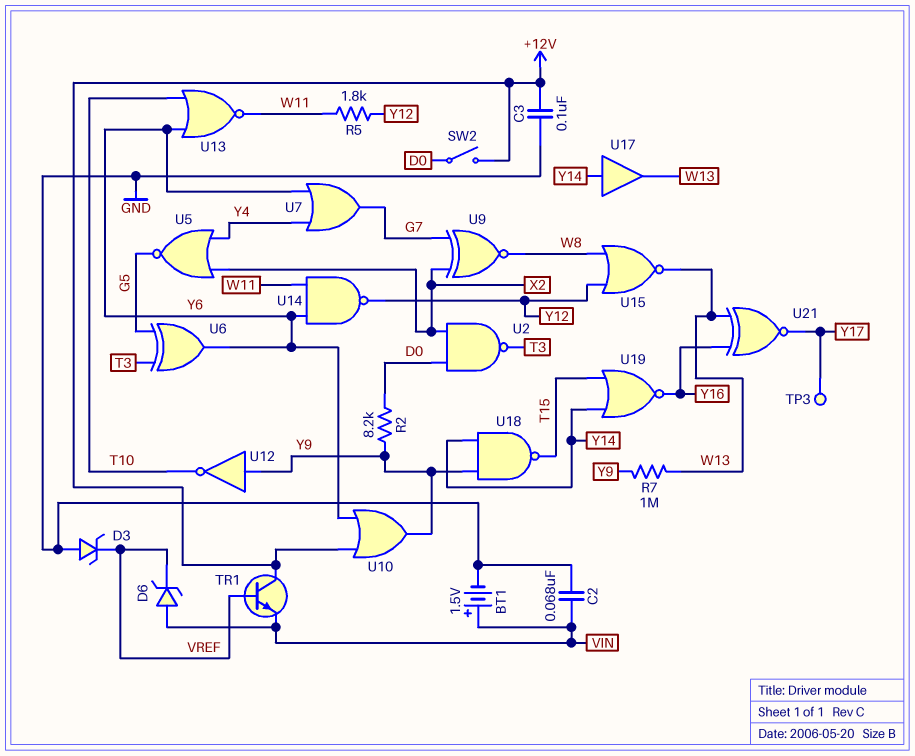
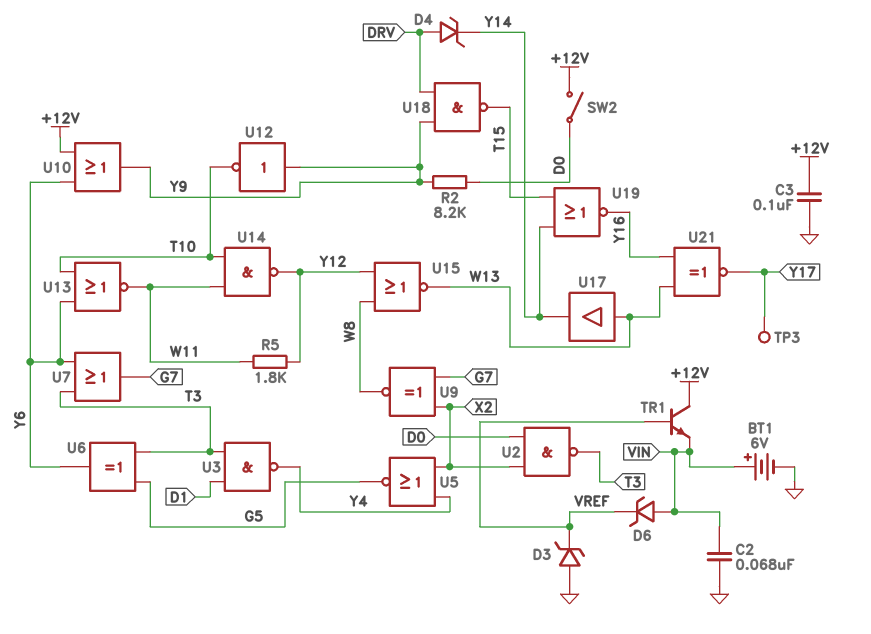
BT1: 1.5V (plus VIN, minus GND) -> 6V (plus VIN, minus GND)
D4: none -> zener (A DRV, K Y14)
R7: 1M (W13, Y9) -> none
U3: none -> NAND (in D1, in T3, out Y4)
U7: OR (in Y4, in Y6, out G7) -> OR (in T3, in Y6, out G7)
U14: NAND (in W11, in Y6, out Y12) -> NAND (in T10, in W11, out Y12)
U17: buffer (in Y14, out W13) -> buffer (in W13, out Y14)
U18: NAND (in Y9, in Y14, out T15) -> NAND (in DRV, in Y9, out T15)

